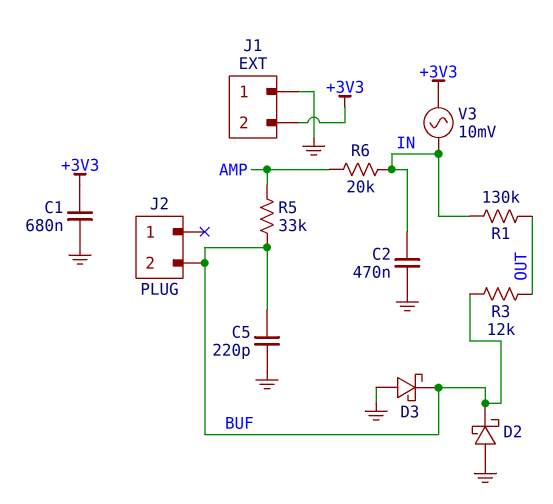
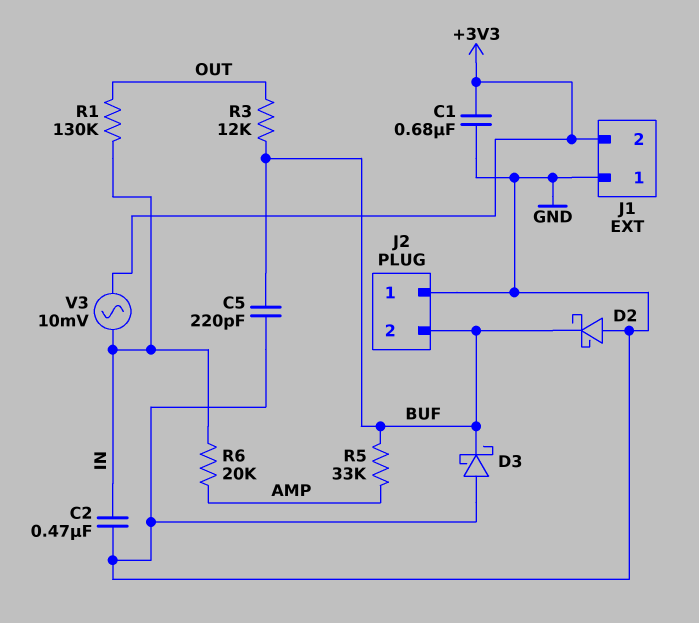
J2 pin 1: none -> GND

